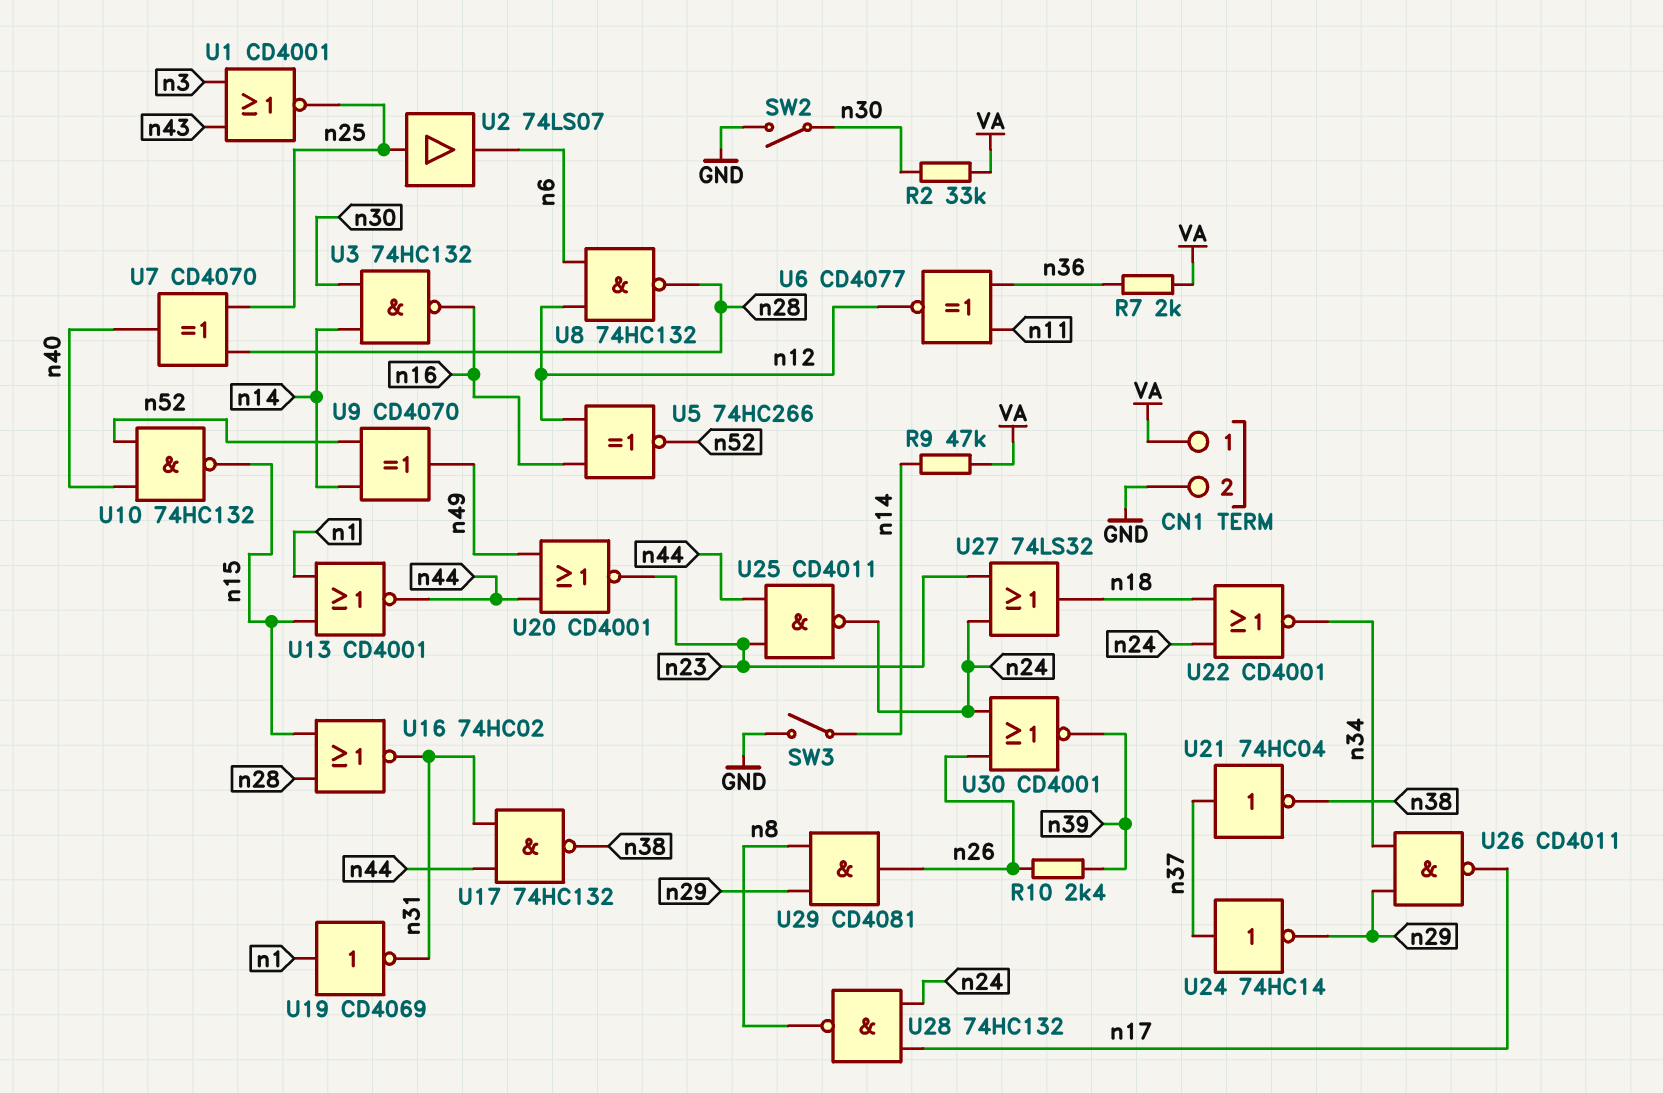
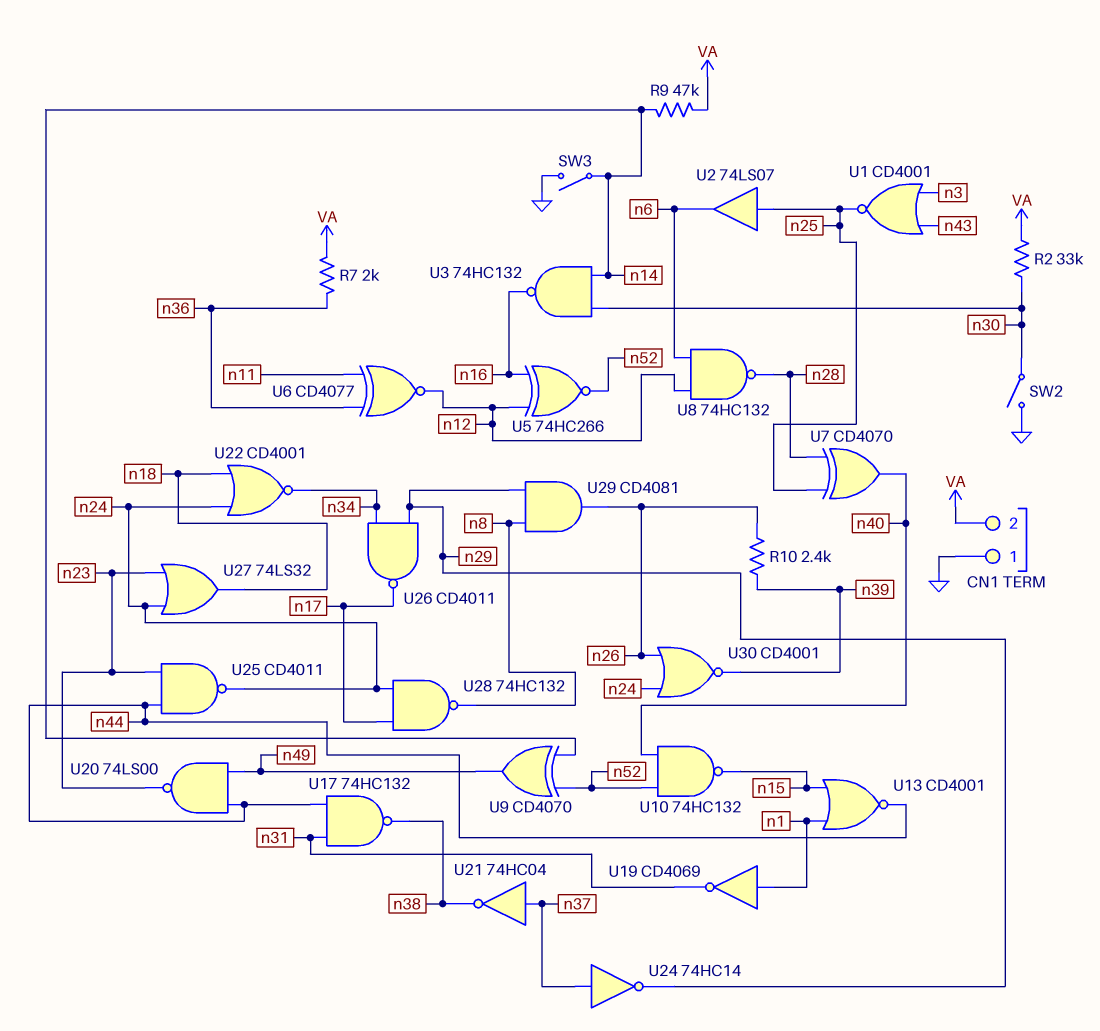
CN1 pin 1: VA -> GND
CN1 pin 2: GND -> VA
U16: NOR 74HC02 (in n15, in n28, out n31) -> none
U20: NOR CD4001 (in n44, in n49, out n23) -> NAND 74LS00 (in n44, in n49, out n23)

